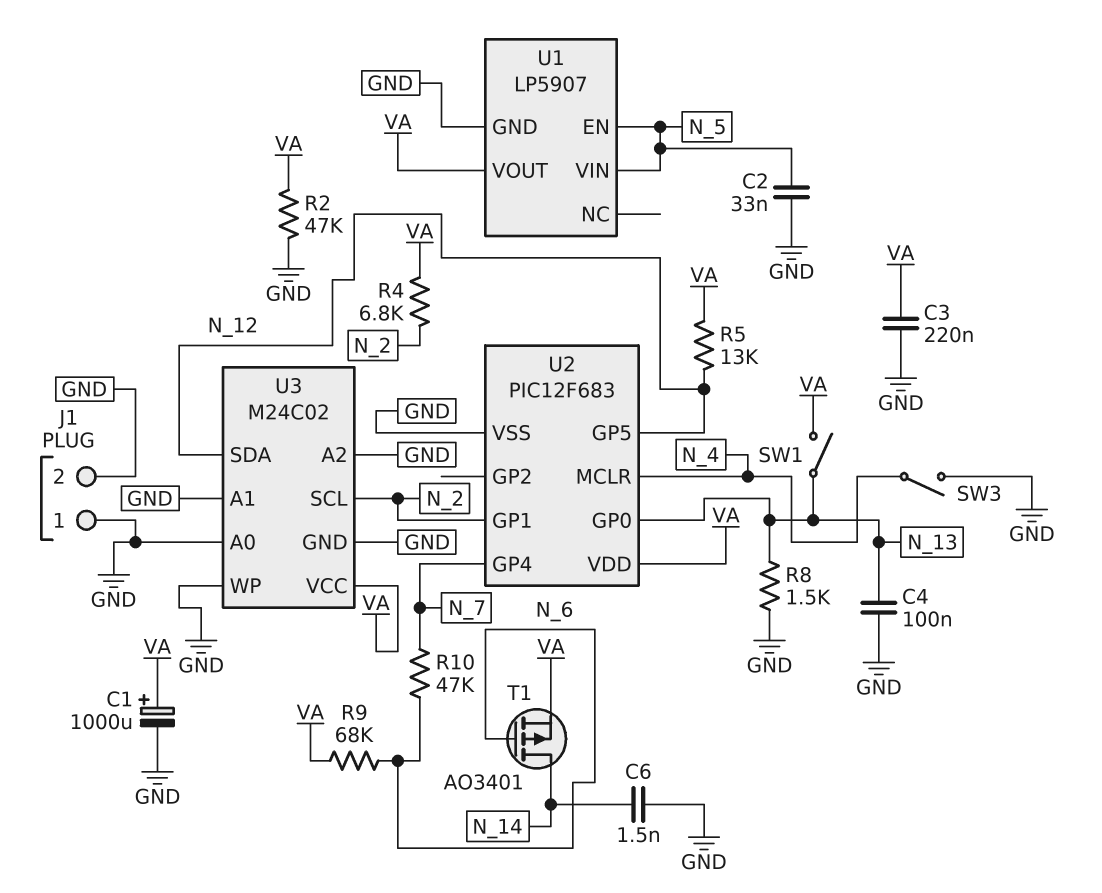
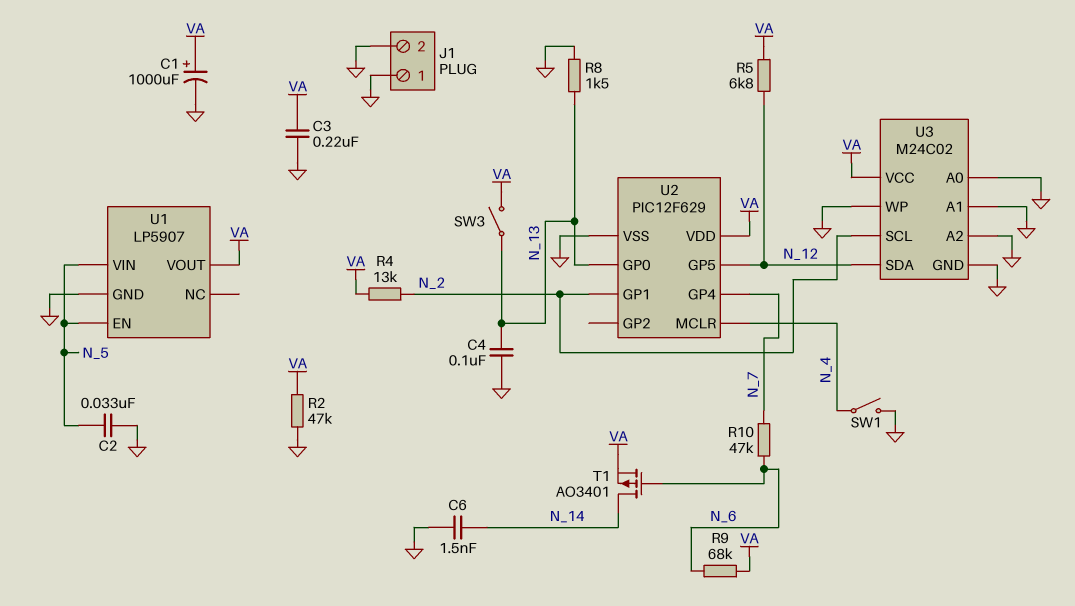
R4: 6.8k (N_2, VA) -> 13k (N_2, VA)
R5: 13k (N_12, VA) -> 6.8k (N_12, VA)
SW1: switch (N_13, VA) -> switch (GND, N_4)
SW3: switch (GND, N_4) -> switch (N_13, VA)
U2: PIC12F683 -> PIC12F629

